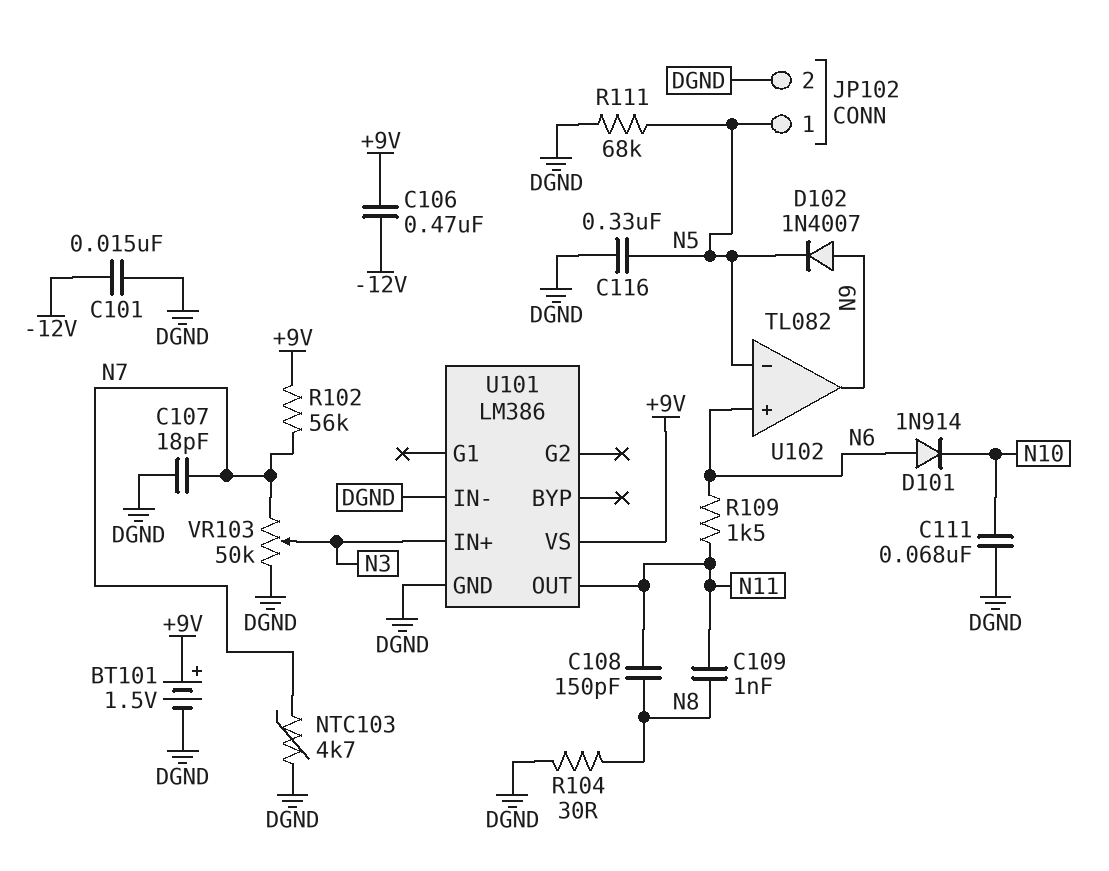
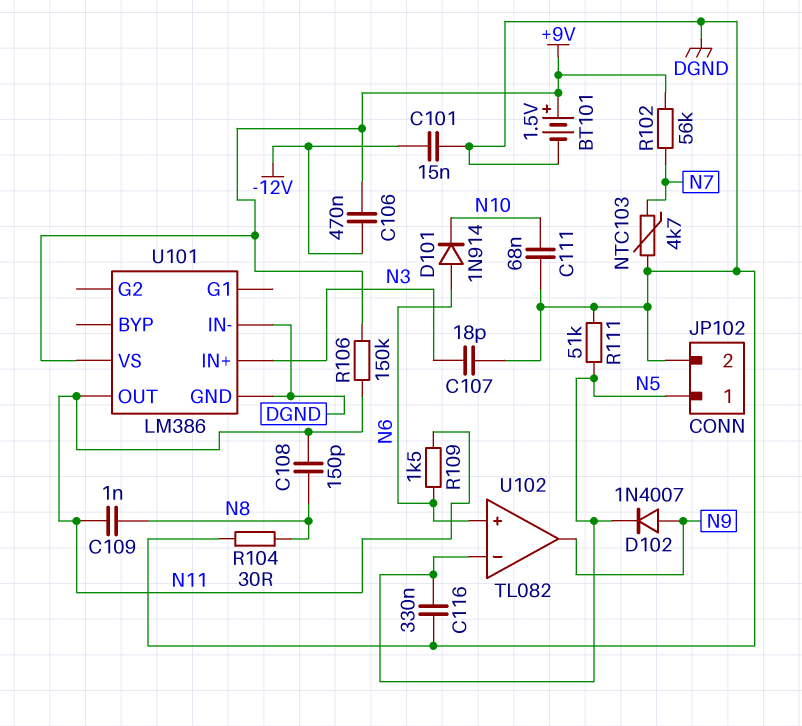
C107: 18pF (DGND, N7) -> 18pF (DGND, N3)
R106: none -> 150k (+9V, N11)
R111: 68k (DGND, N5) -> 51k (DGND, N5)
VR103: 50k (DGND, N7, wiper N3) -> none

